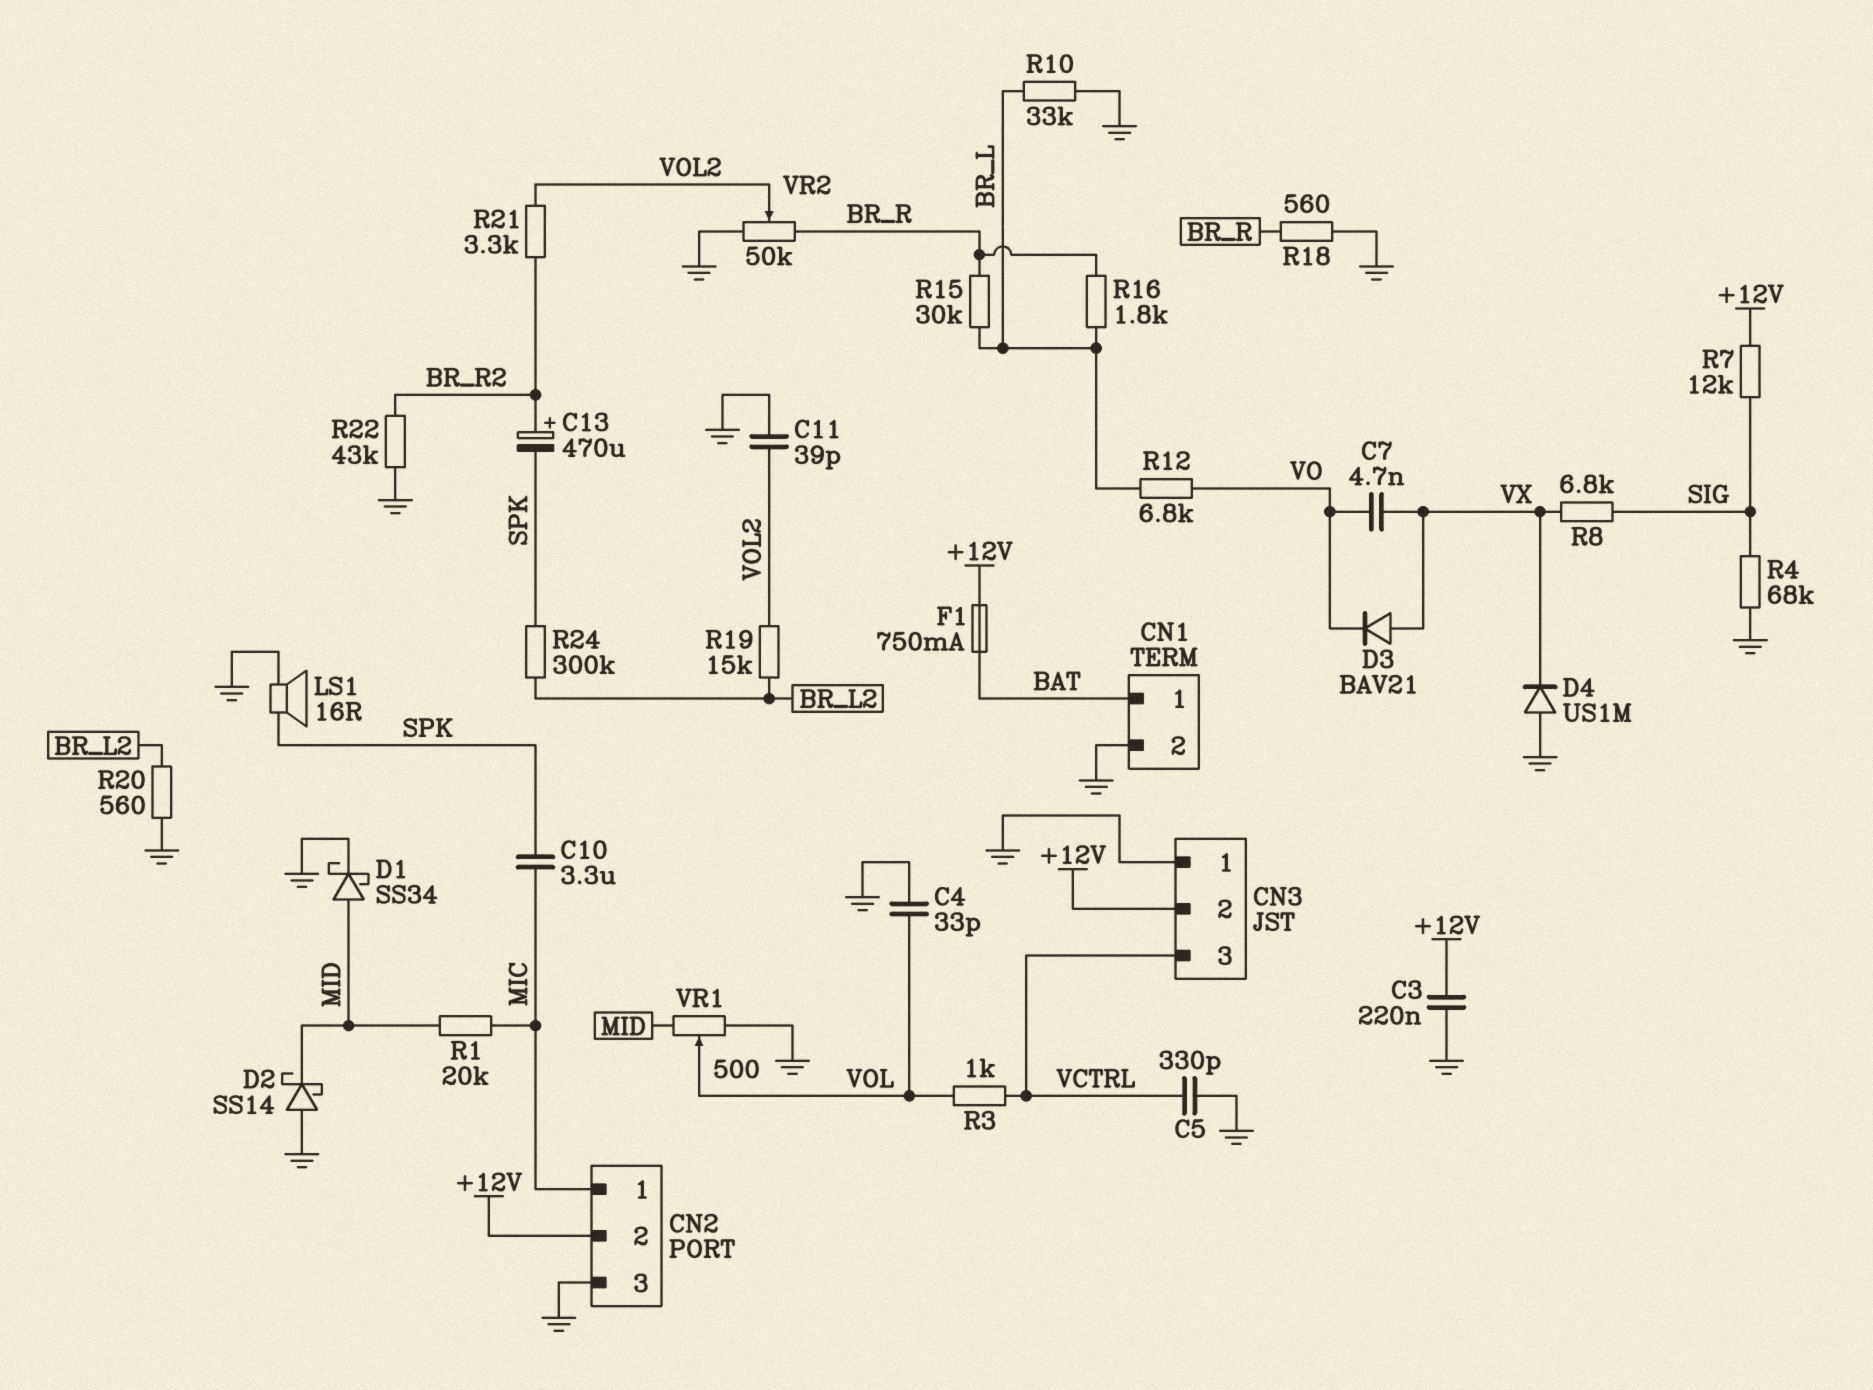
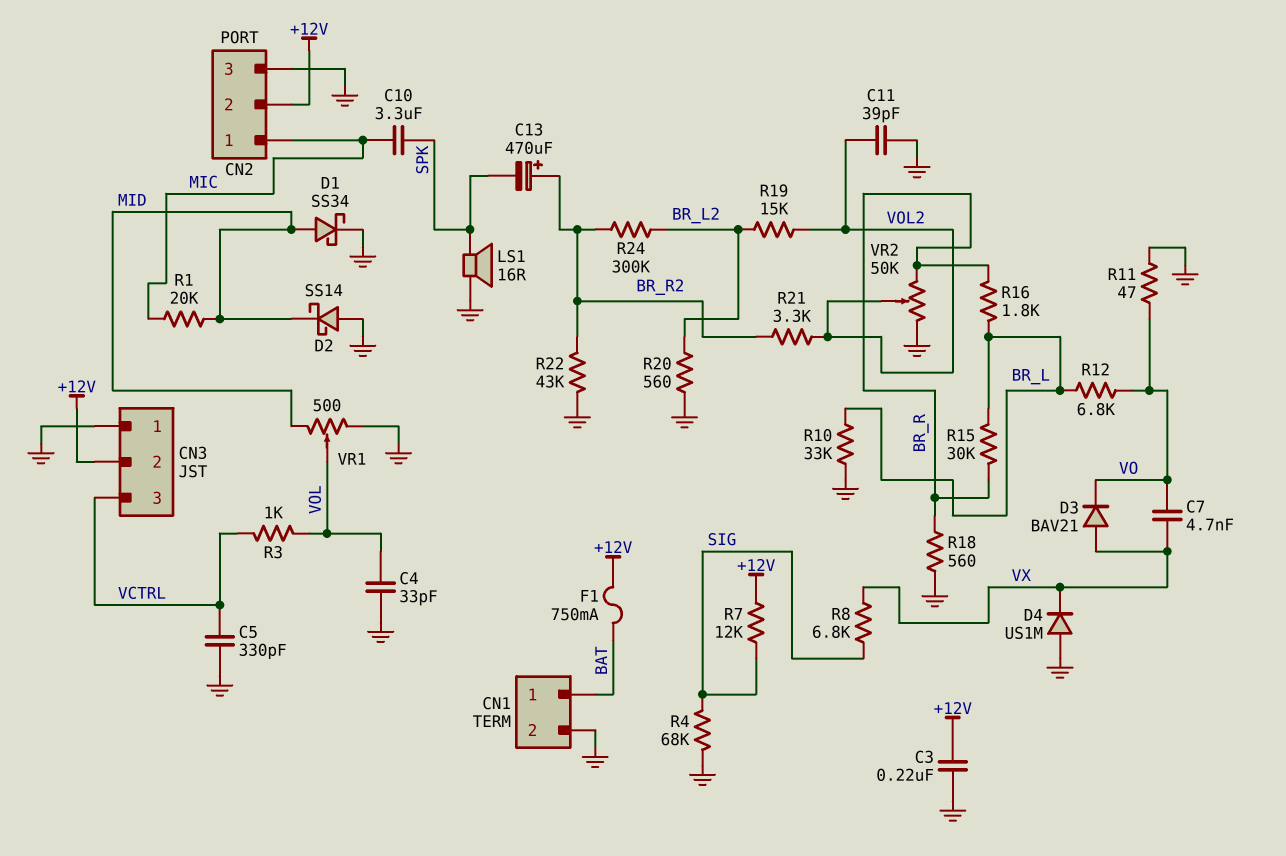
R11: none -> 47 (GND, VO)
R24: 300k (BR_L2, SPK) -> 300k (BR_L2, BR_R2)

